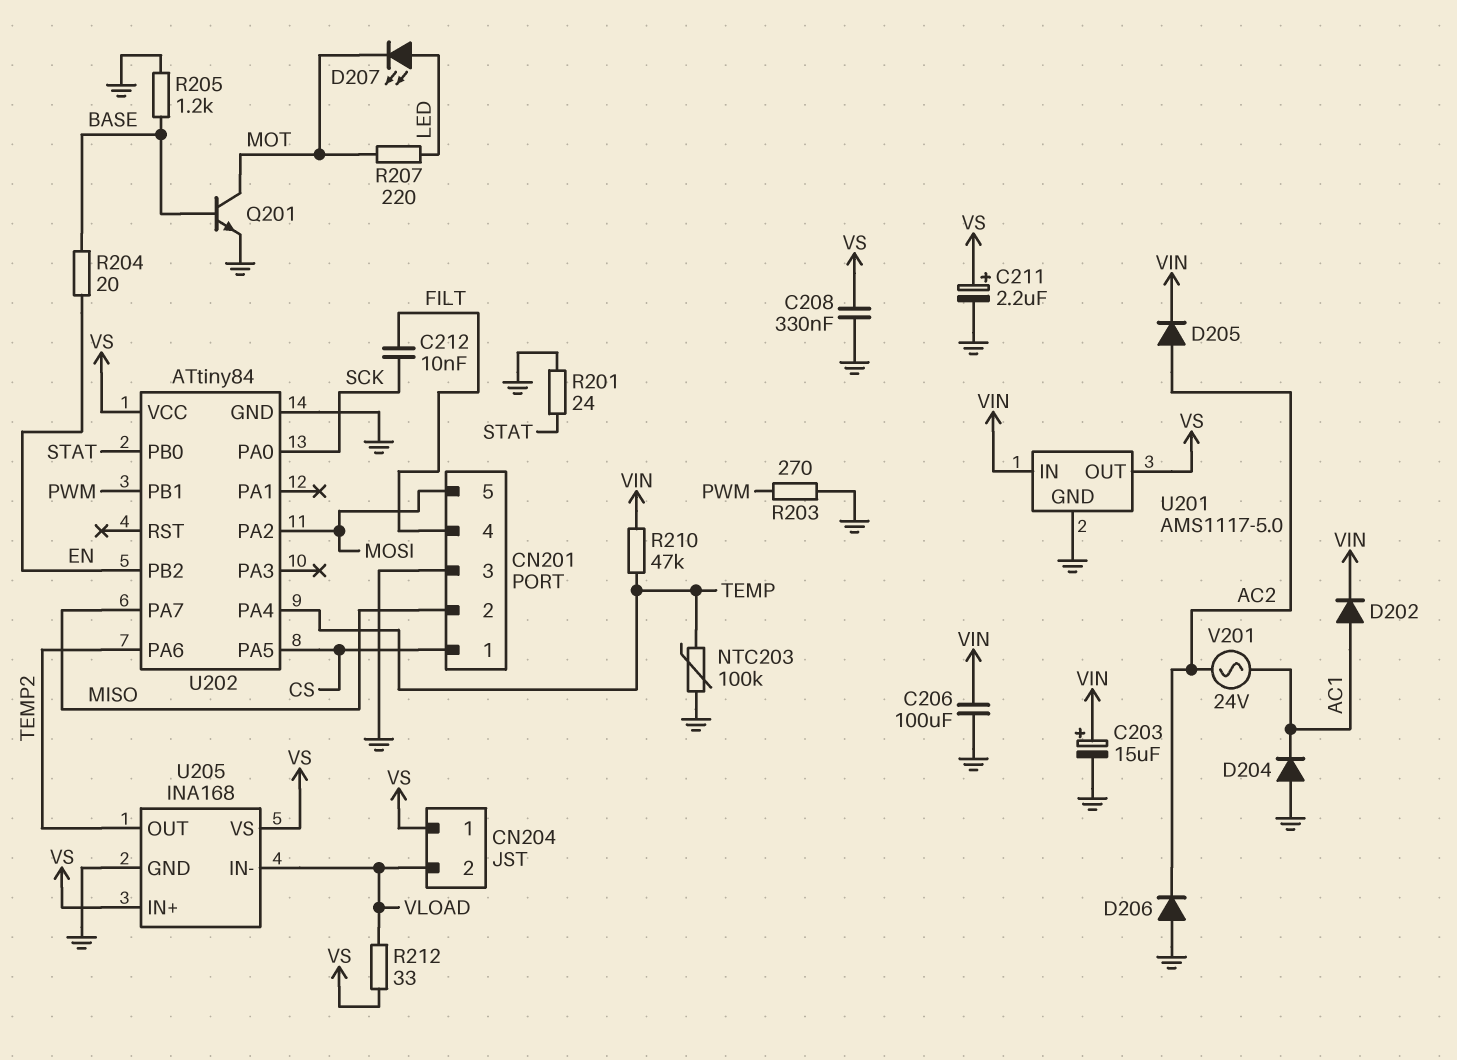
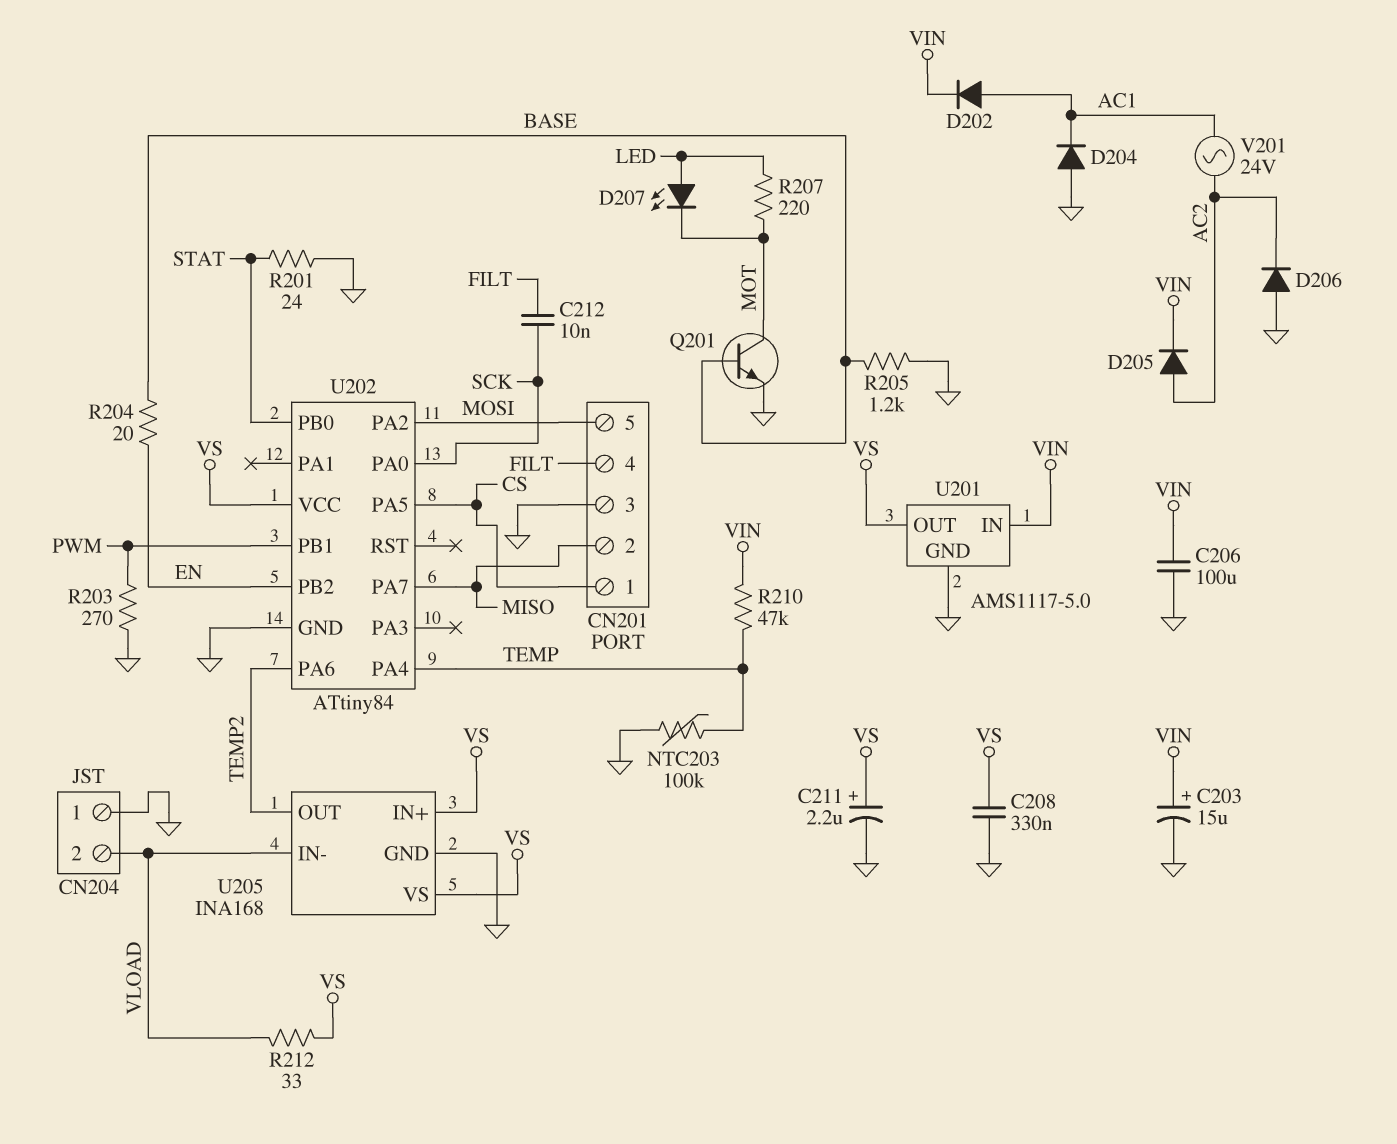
CN204 pin 1: VS -> GND

